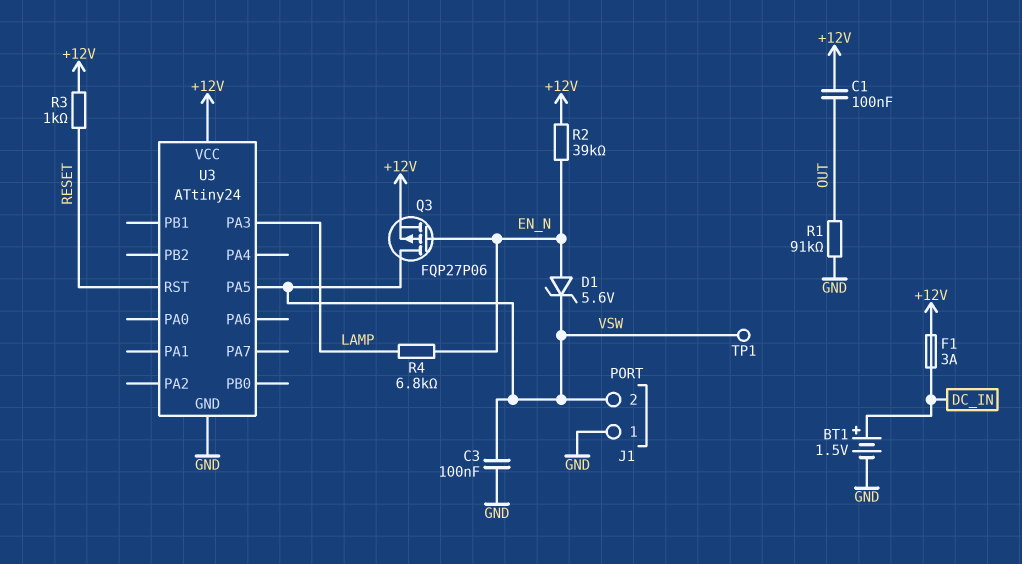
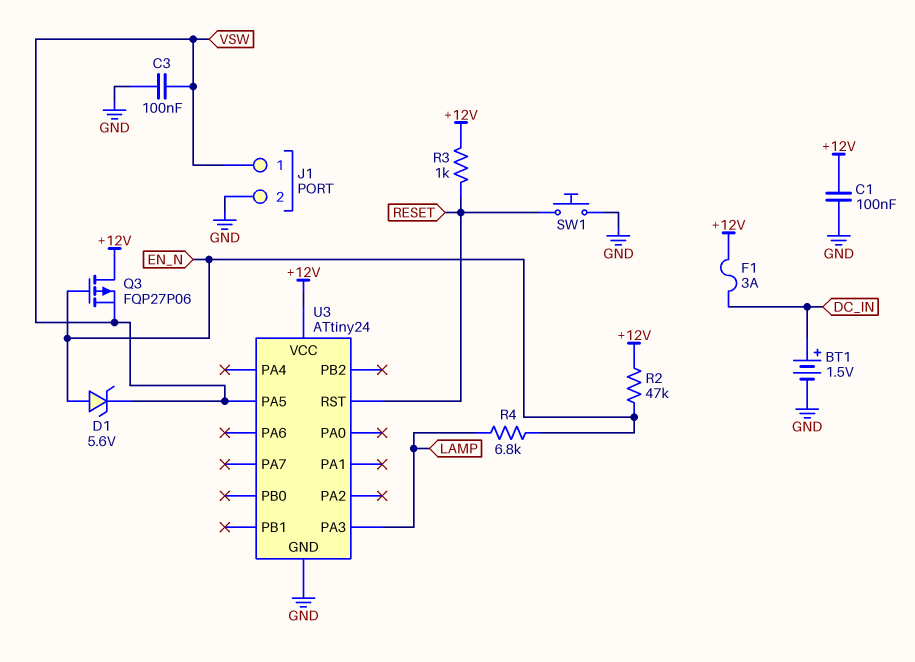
C1: 100nF (+12V, OUT) -> 100nF (+12V, GND)
J1 pin 1: GND -> VSW
J1 pin 2: VSW -> GND
Q3: PMOS FQP27P06 (G EN_N, D VSW, S +12V) -> PMOS FQP27P06 (G EN_N, D +12V, S VSW)
R1: 91k (GND, OUT) -> none
R2: 39k (+12V, EN_N) -> 47k (+12V, EN_N)
SW1: none -> button (GND, RESET)
TP1: test point (VSW) -> none

